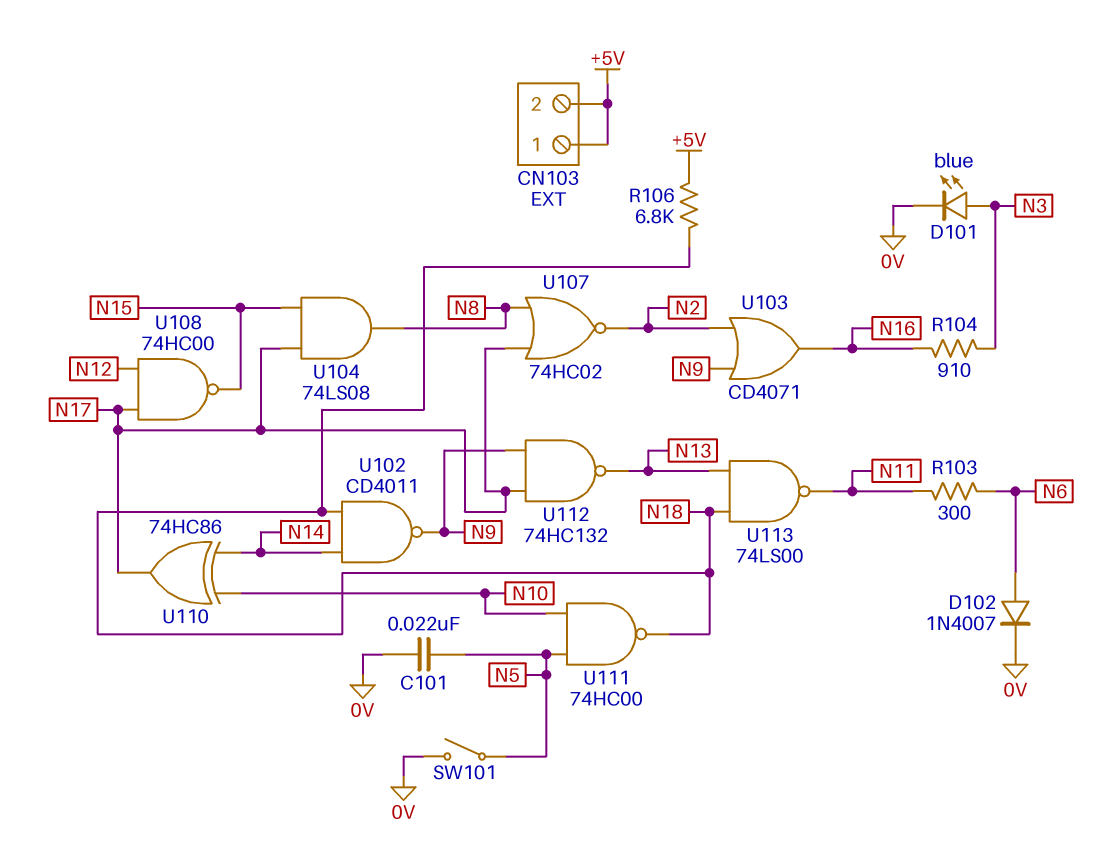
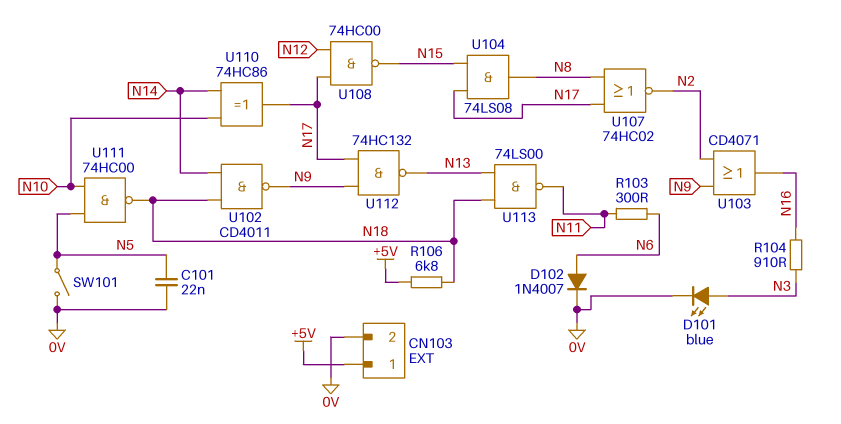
CN103 pin 2: +5V -> 0V

